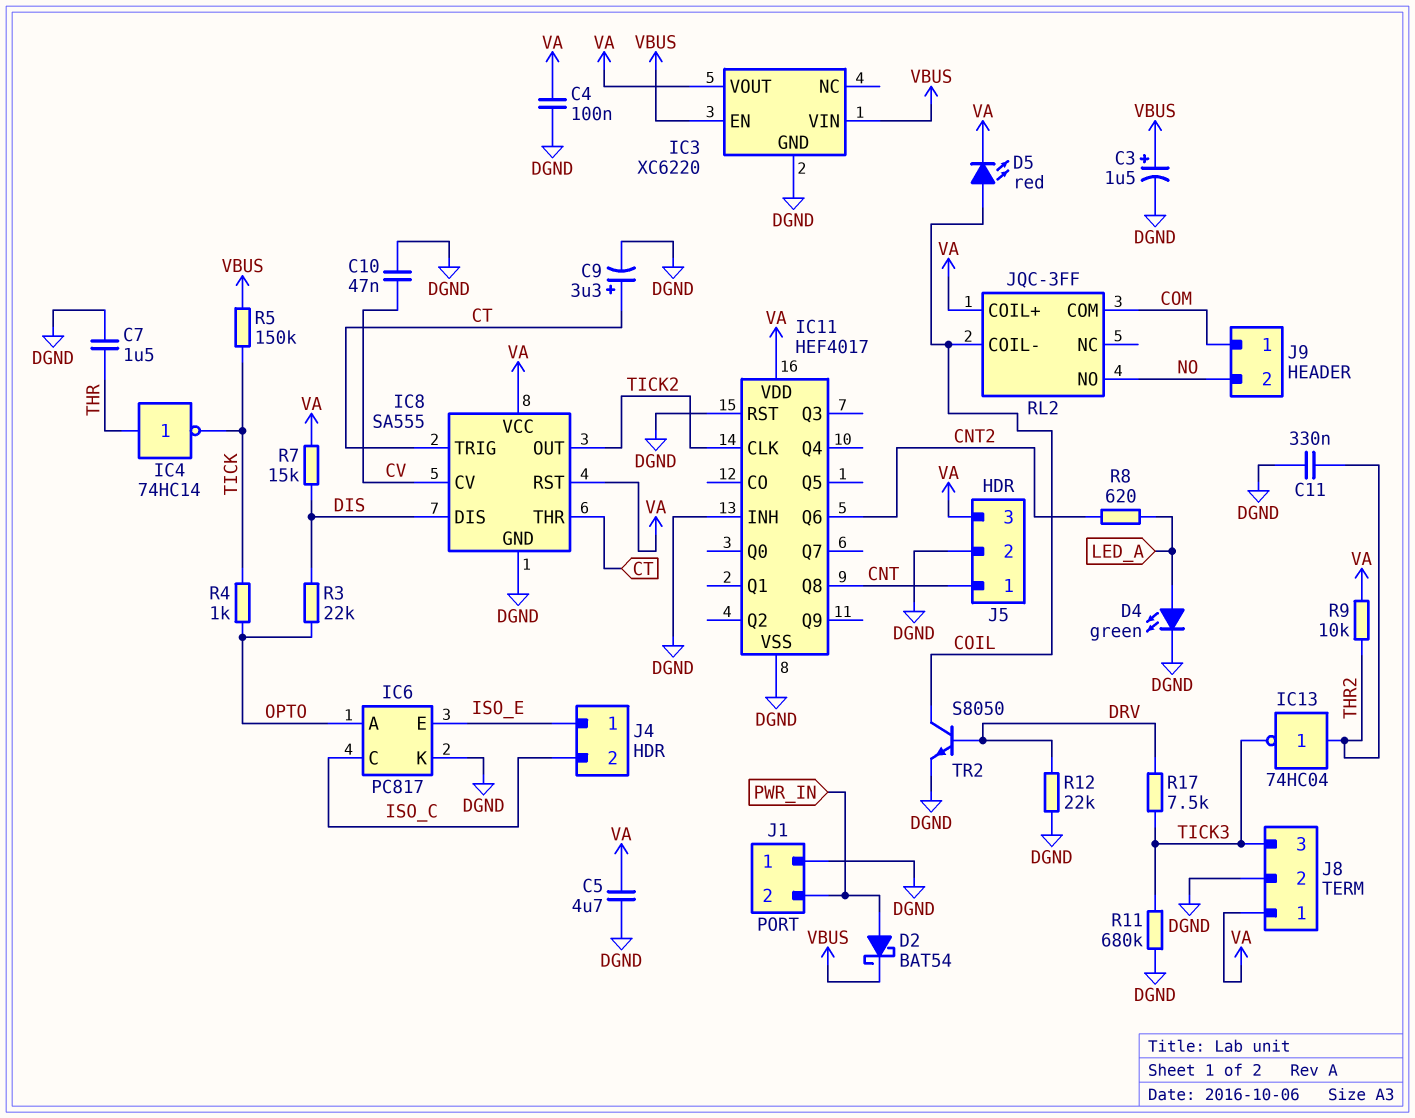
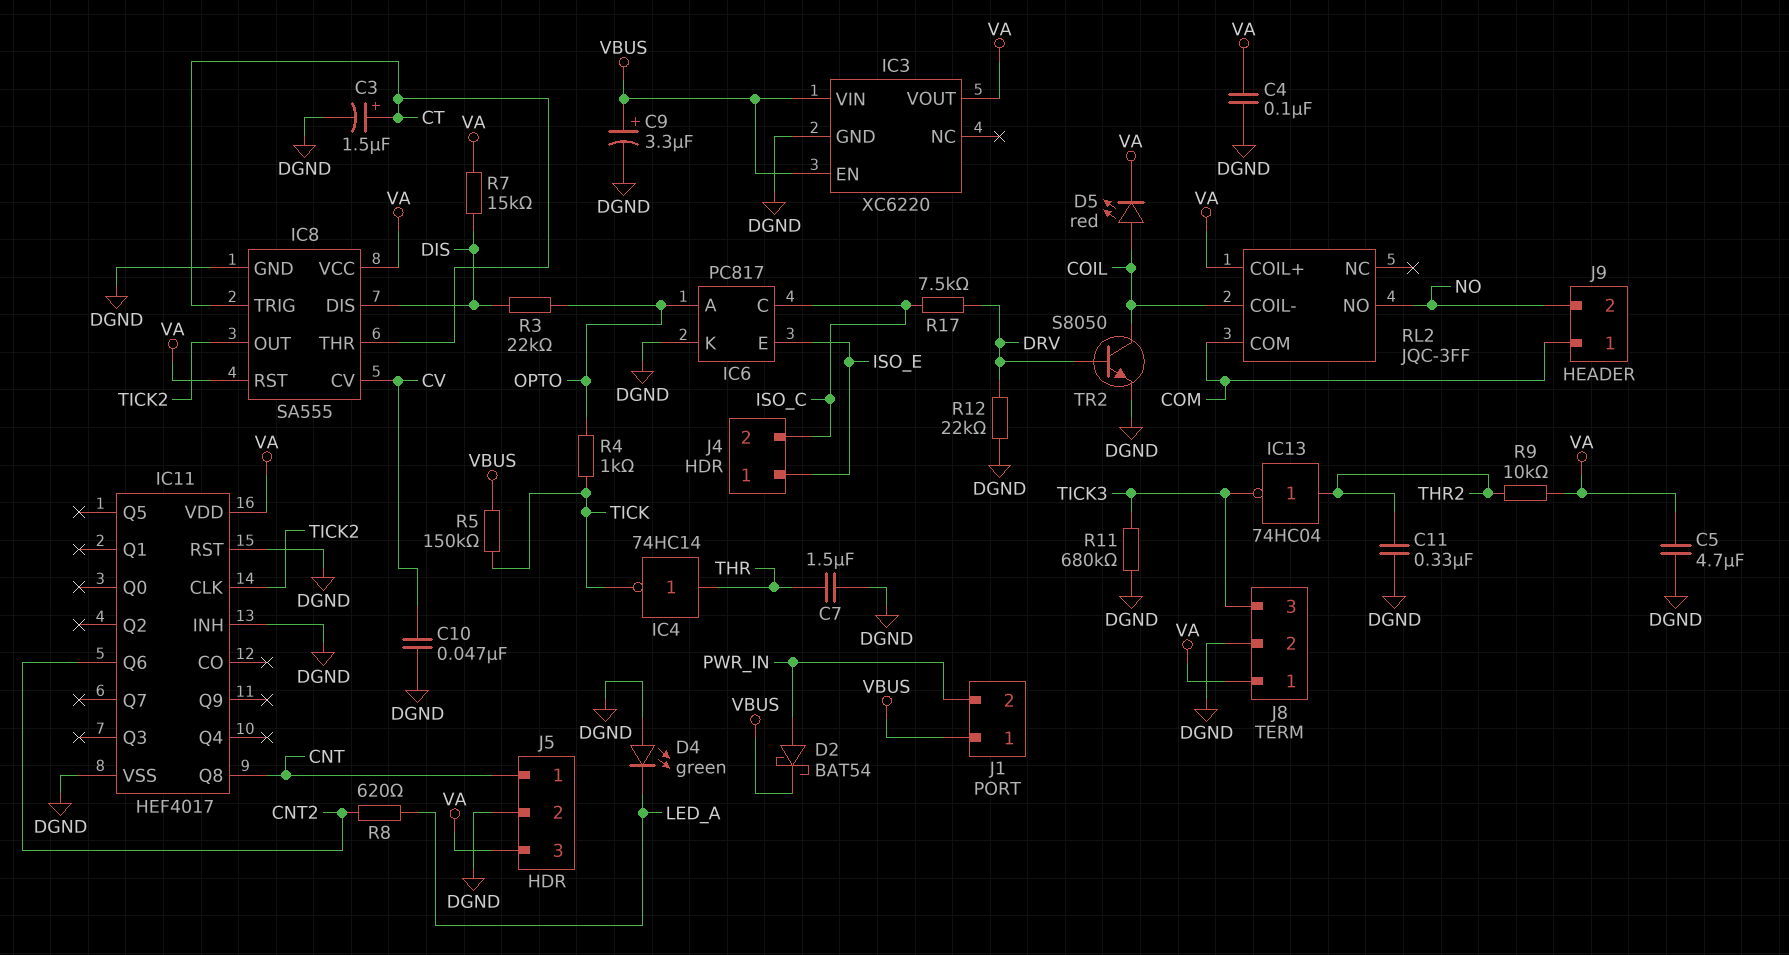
C3: 1.5uF (plus VBUS, minus DGND) -> 1.5uF (plus CT, minus DGND)
C9: 3.3uF (plus CT, minus DGND) -> 3.3uF (plus VBUS, minus DGND)
D4: LED green (A LED_A, K DGND) -> LED green (A DGND, K LED_A)
J1 pin 1: DGND -> VBUS
R17: 7.5k (DRV, TICK3) -> 7.5k (DRV, ISO_C)

